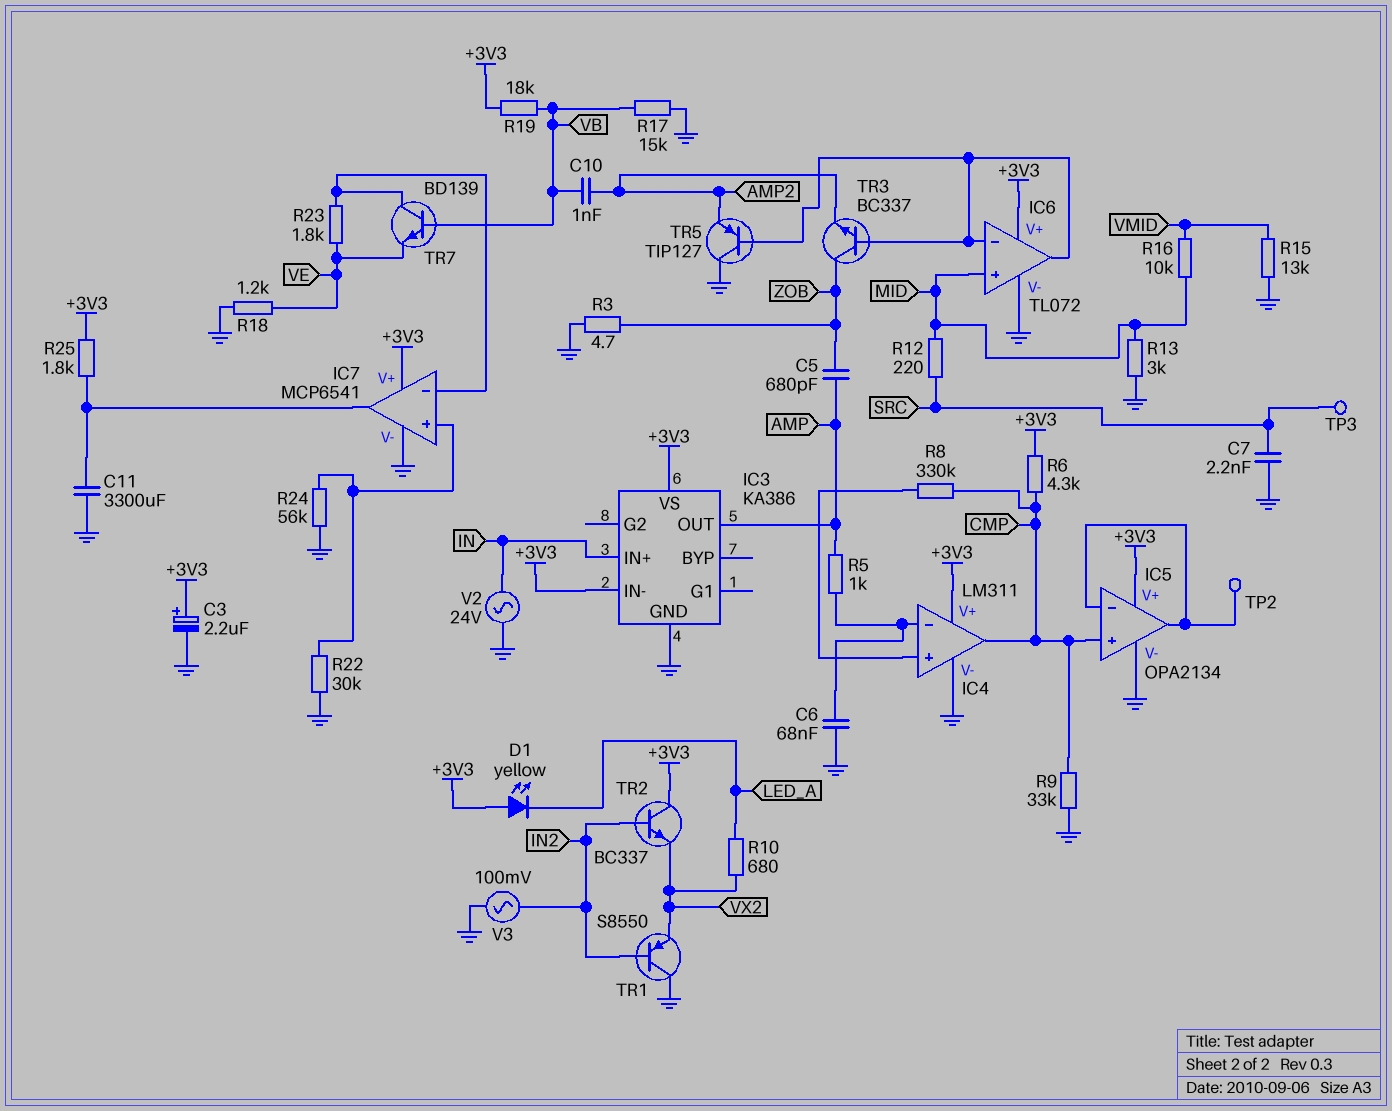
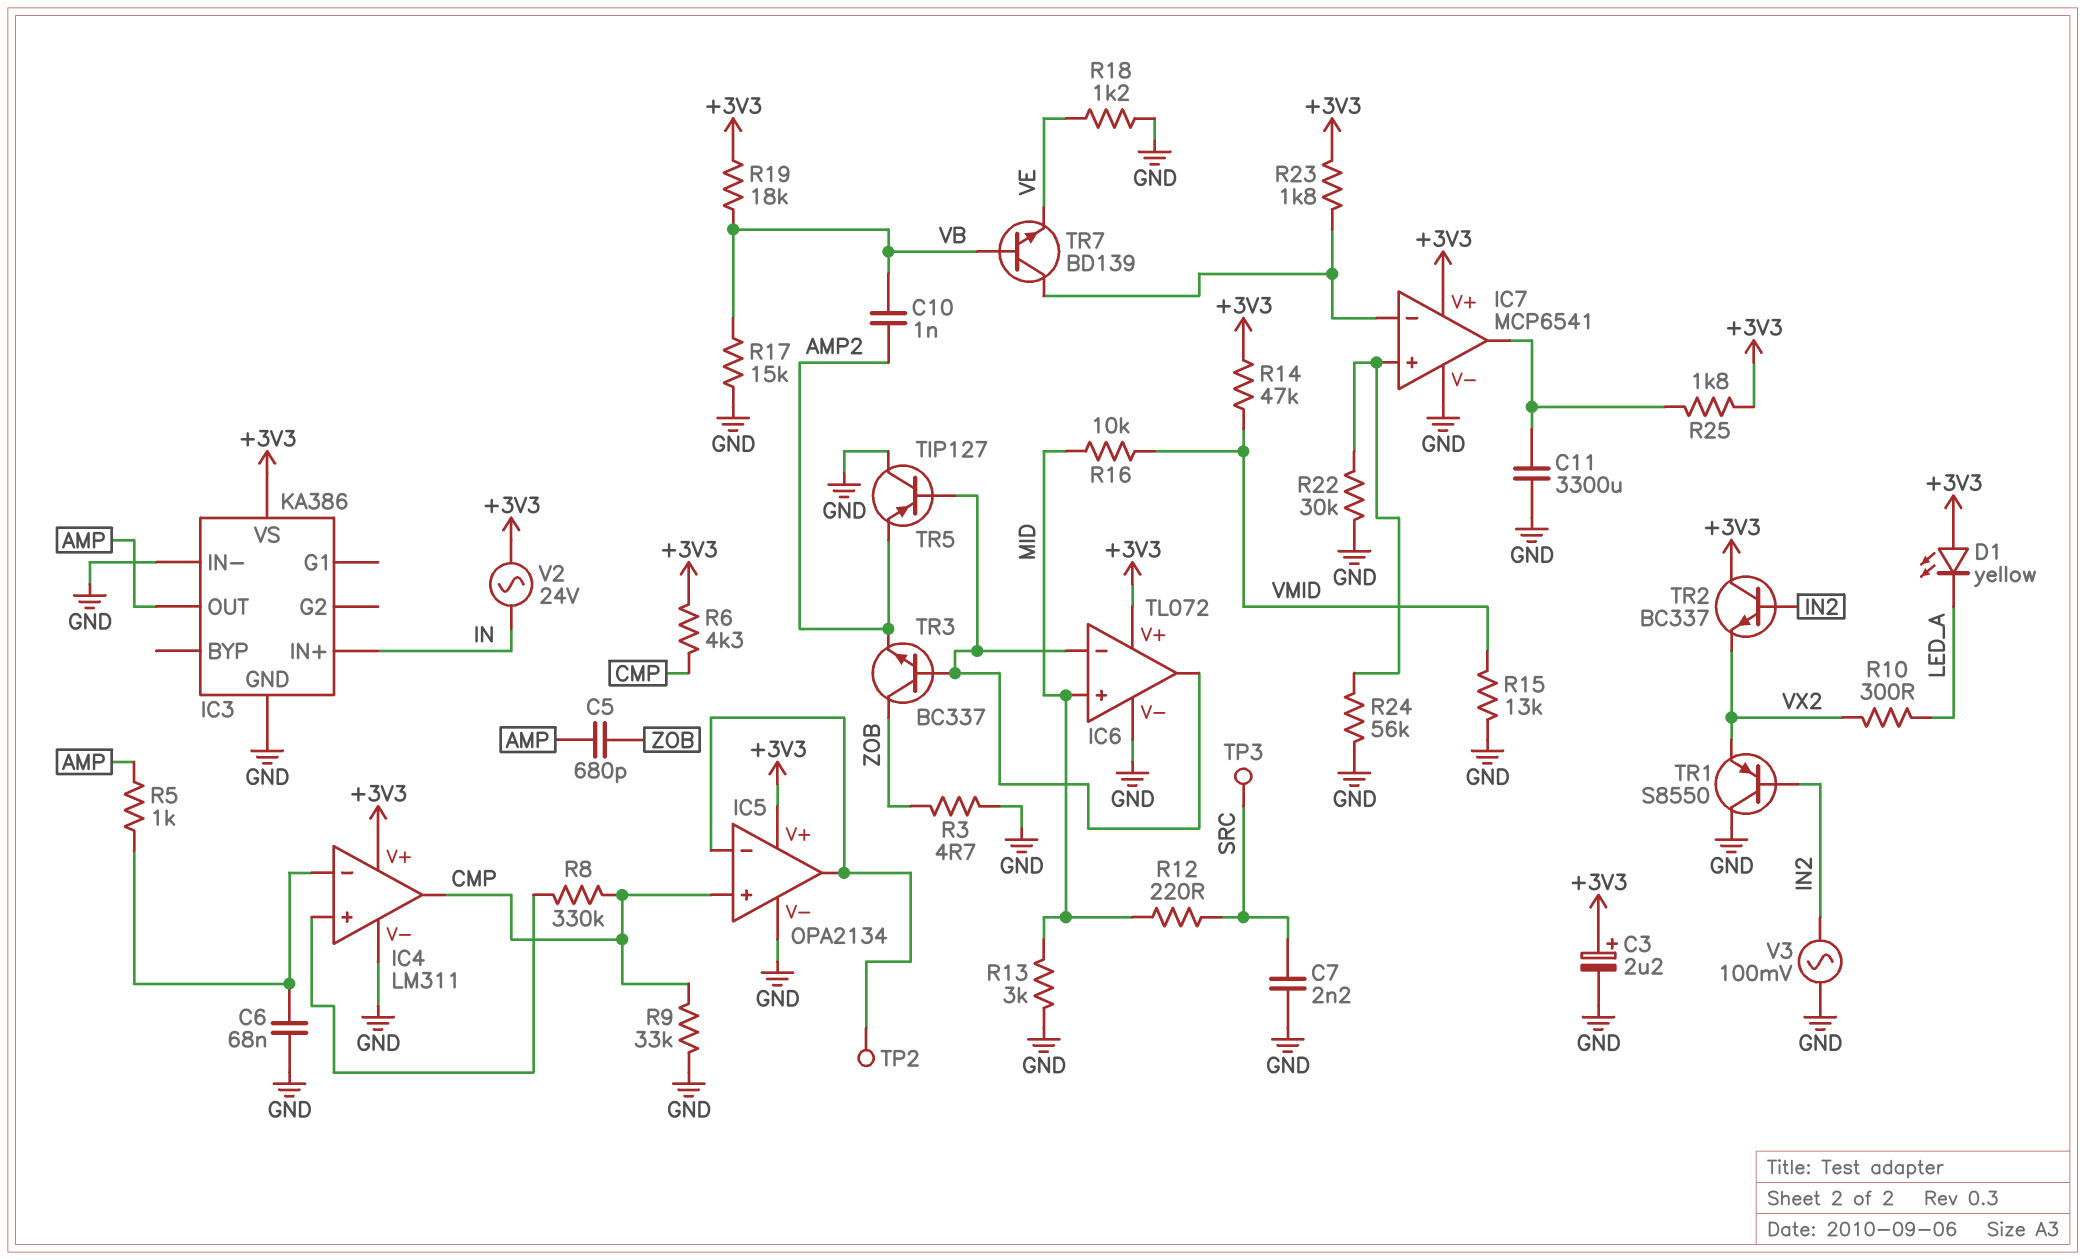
IC3 pin IN-: +3V3 -> GND
R10: 680 (LED_A, VX2) -> 300 (LED_A, VX2)
R14: none -> 47k (+3V3, VMID)
R23: 1.8k (IC7/in-, VE) -> 1.8k (+3V3, IC7/in-)
V2: AC 24V (GND, IN) -> AC 24V (+3V3, IN)

